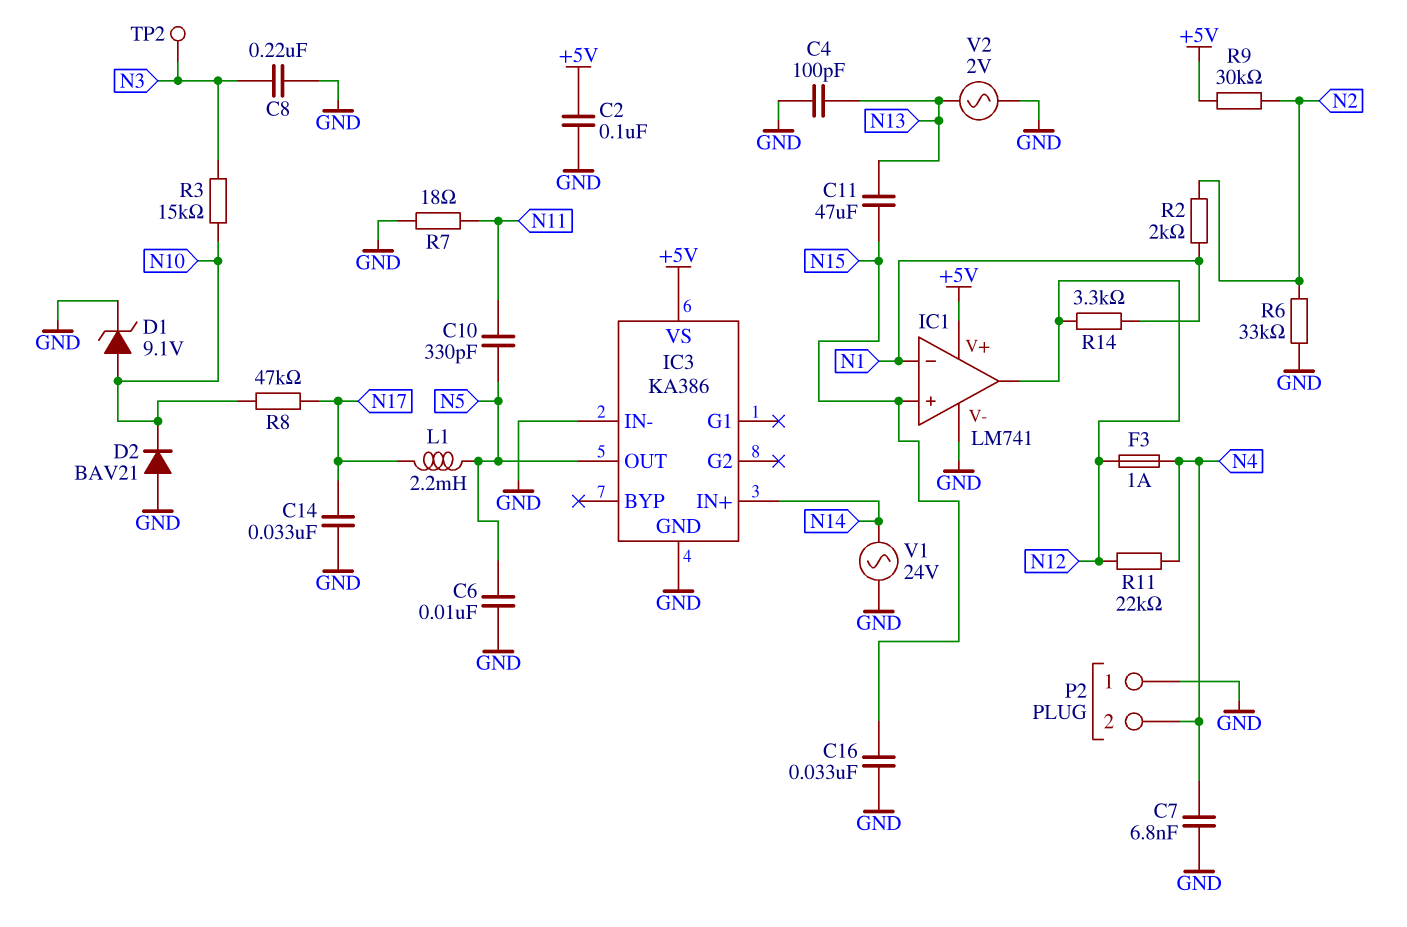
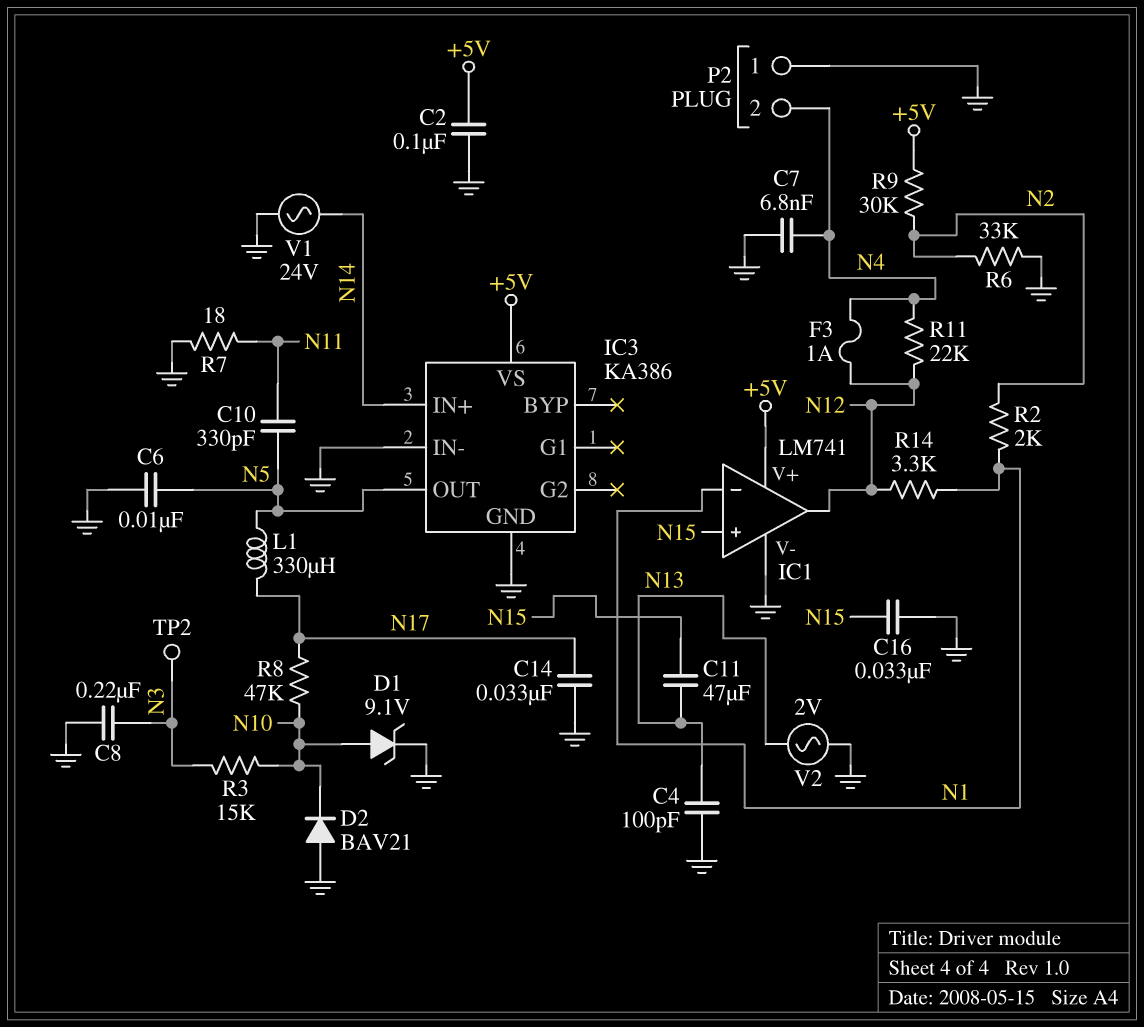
L1: 2.2mH (N5, N17) -> 330uH (N5, N17)

